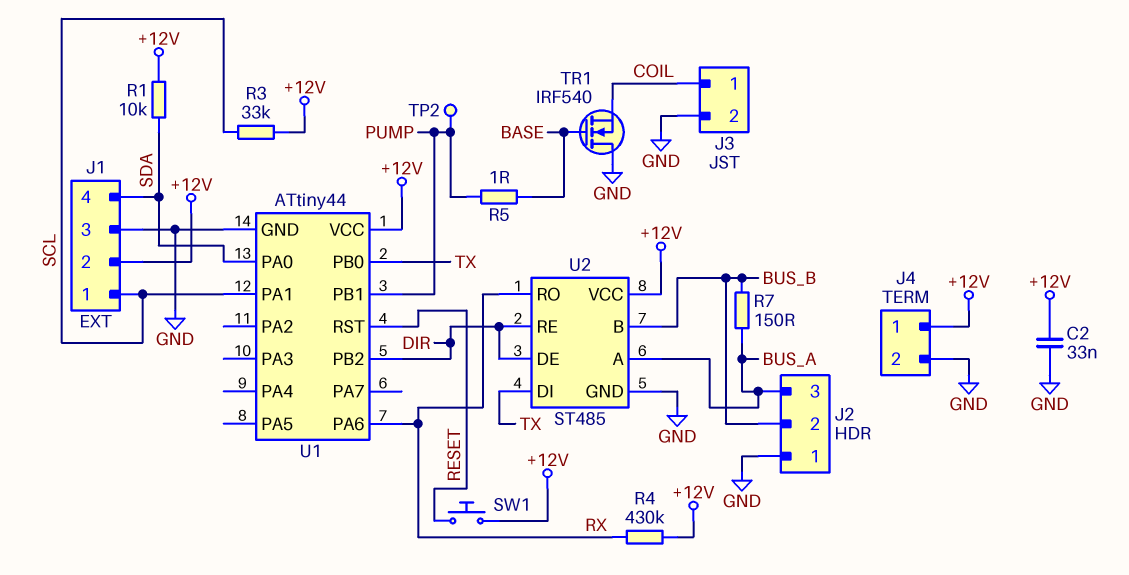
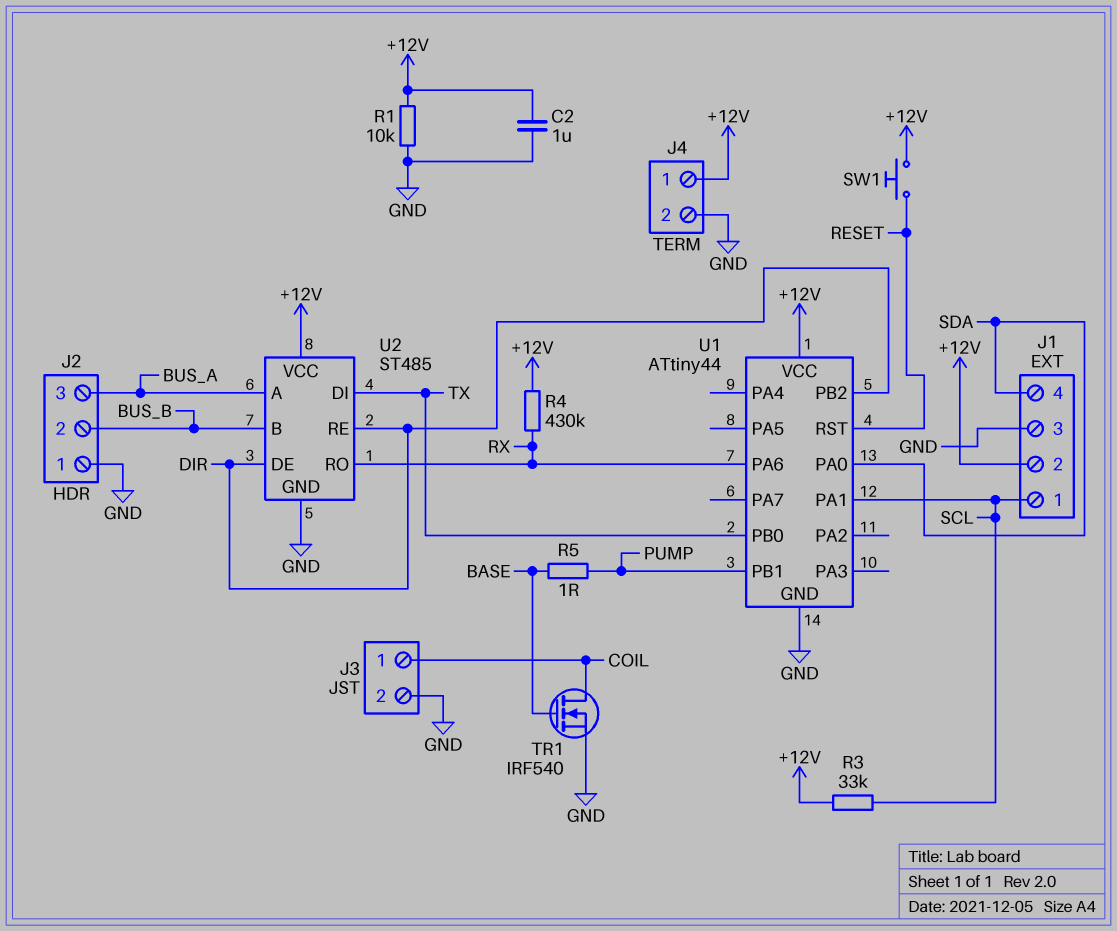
C2: 33nF (+12V, GND) -> 1uF (+12V, GND)
R1: 10k (+12V, SDA) -> 10k (+12V, GND)
R7: 150 (BUS_A, BUS_B) -> none
TP2: test point (PUMP) -> none
TR1: NMOS IRF540 (G BASE, D GND, S COIL) -> NMOS IRF540 (G BASE, D COIL, S GND)

